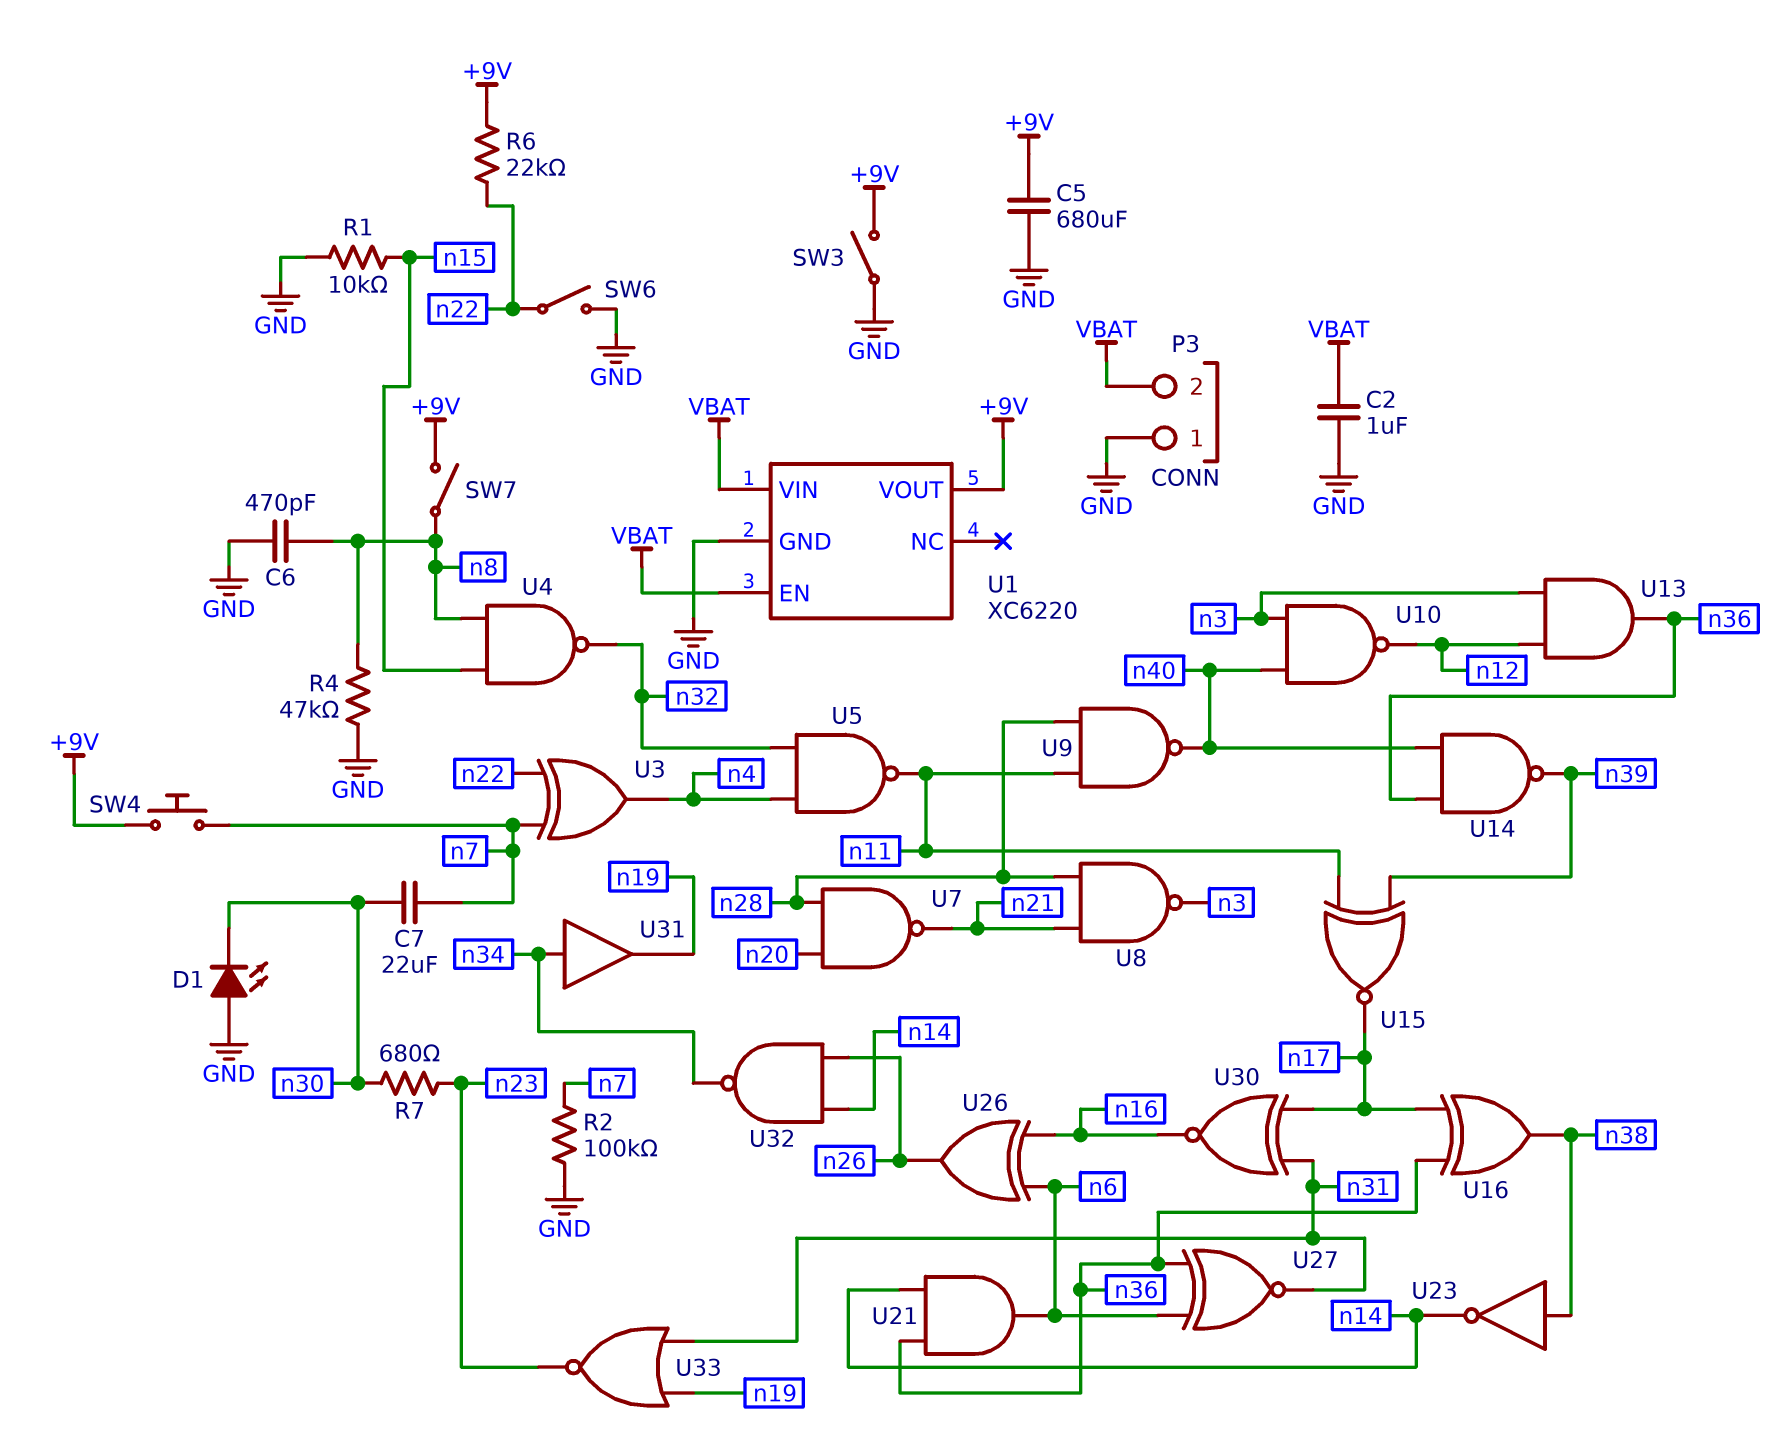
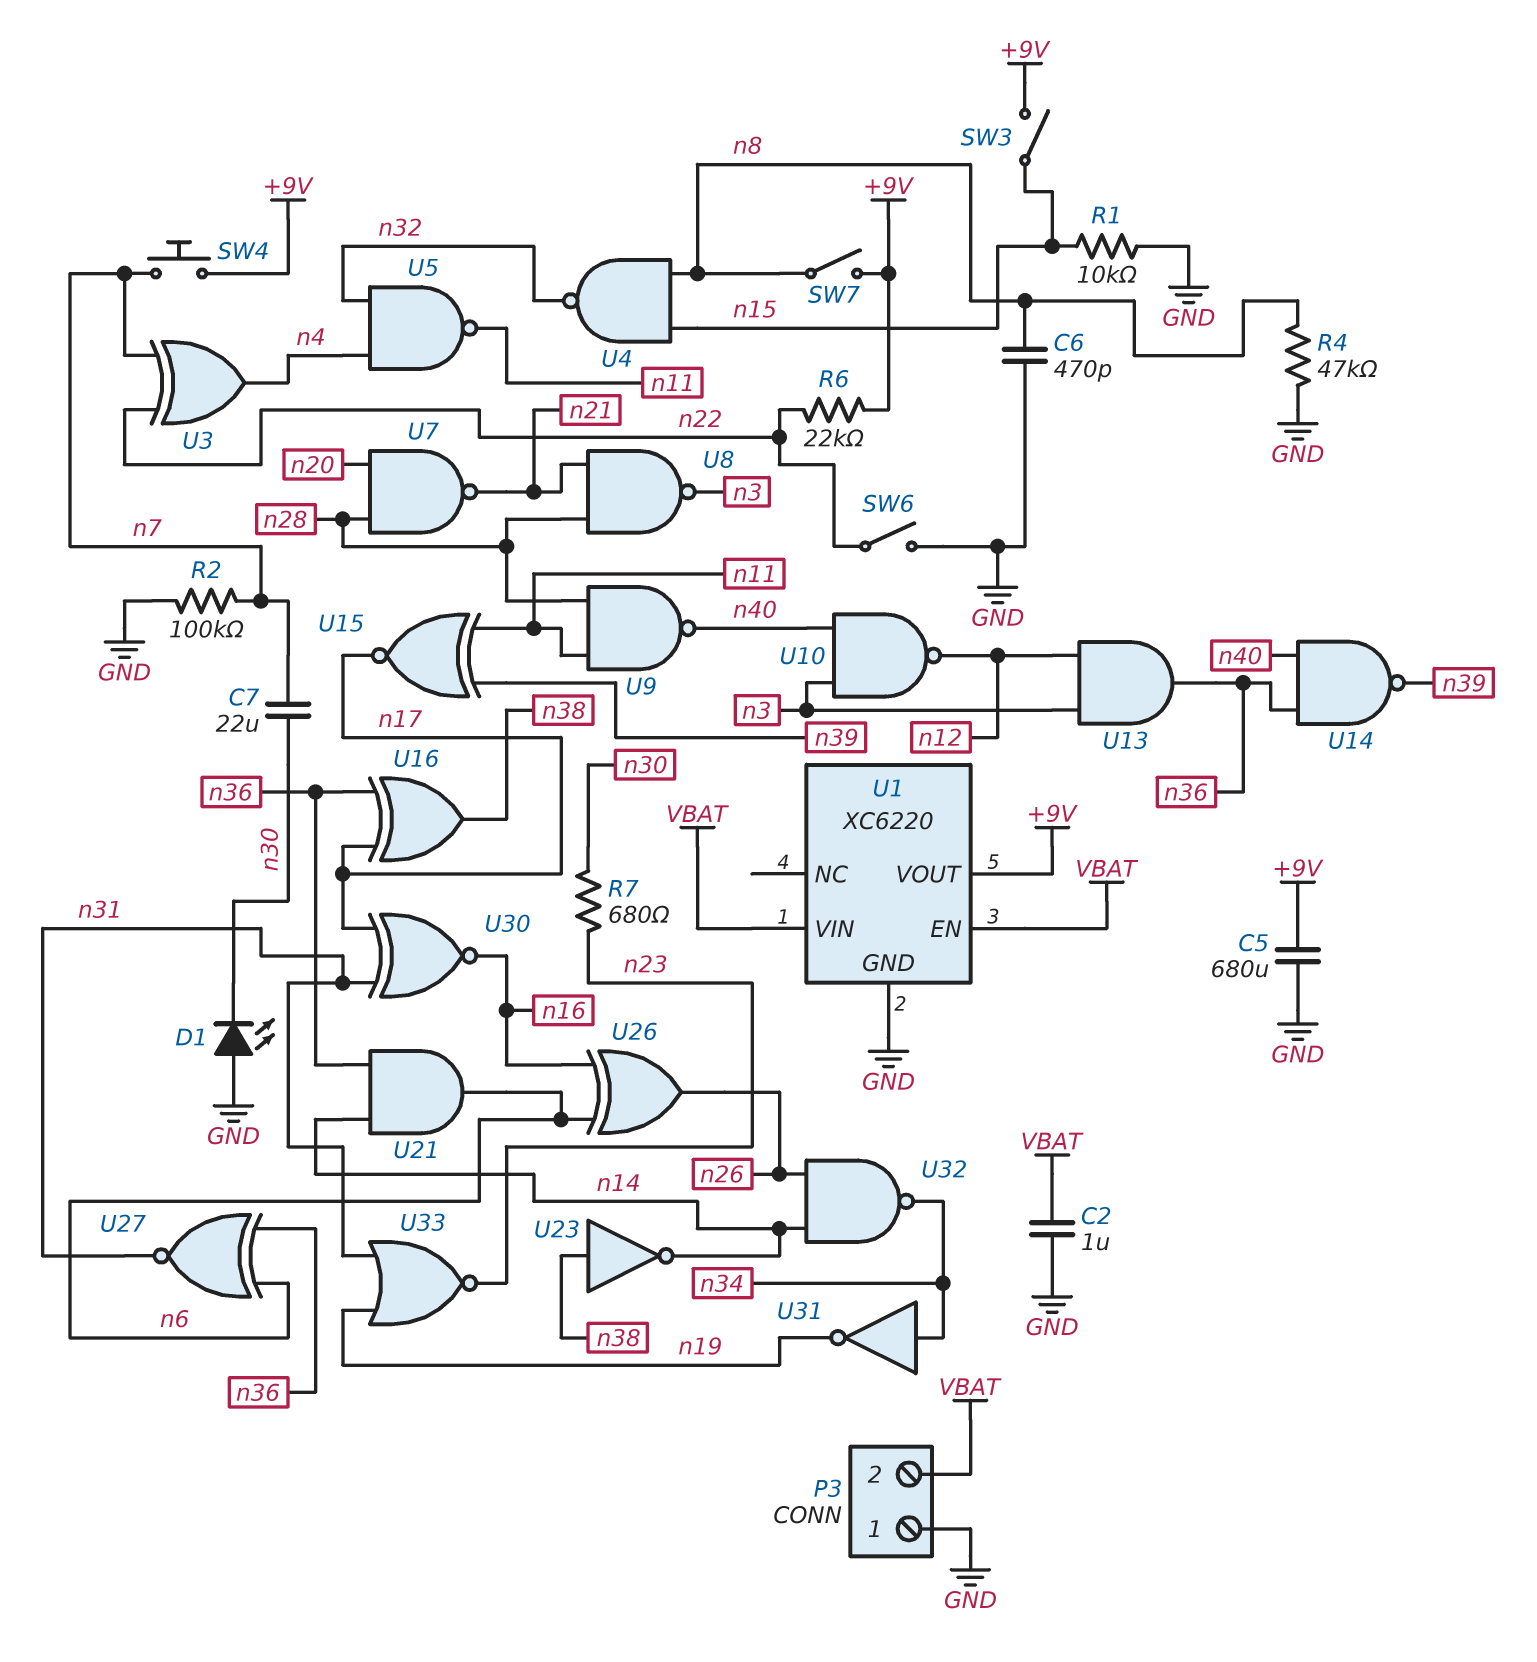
SW3: switch (+9V, GND) -> switch (+9V, n15)
U31: buffer (in n34, out n19) -> NOT (in n34, out n19)

